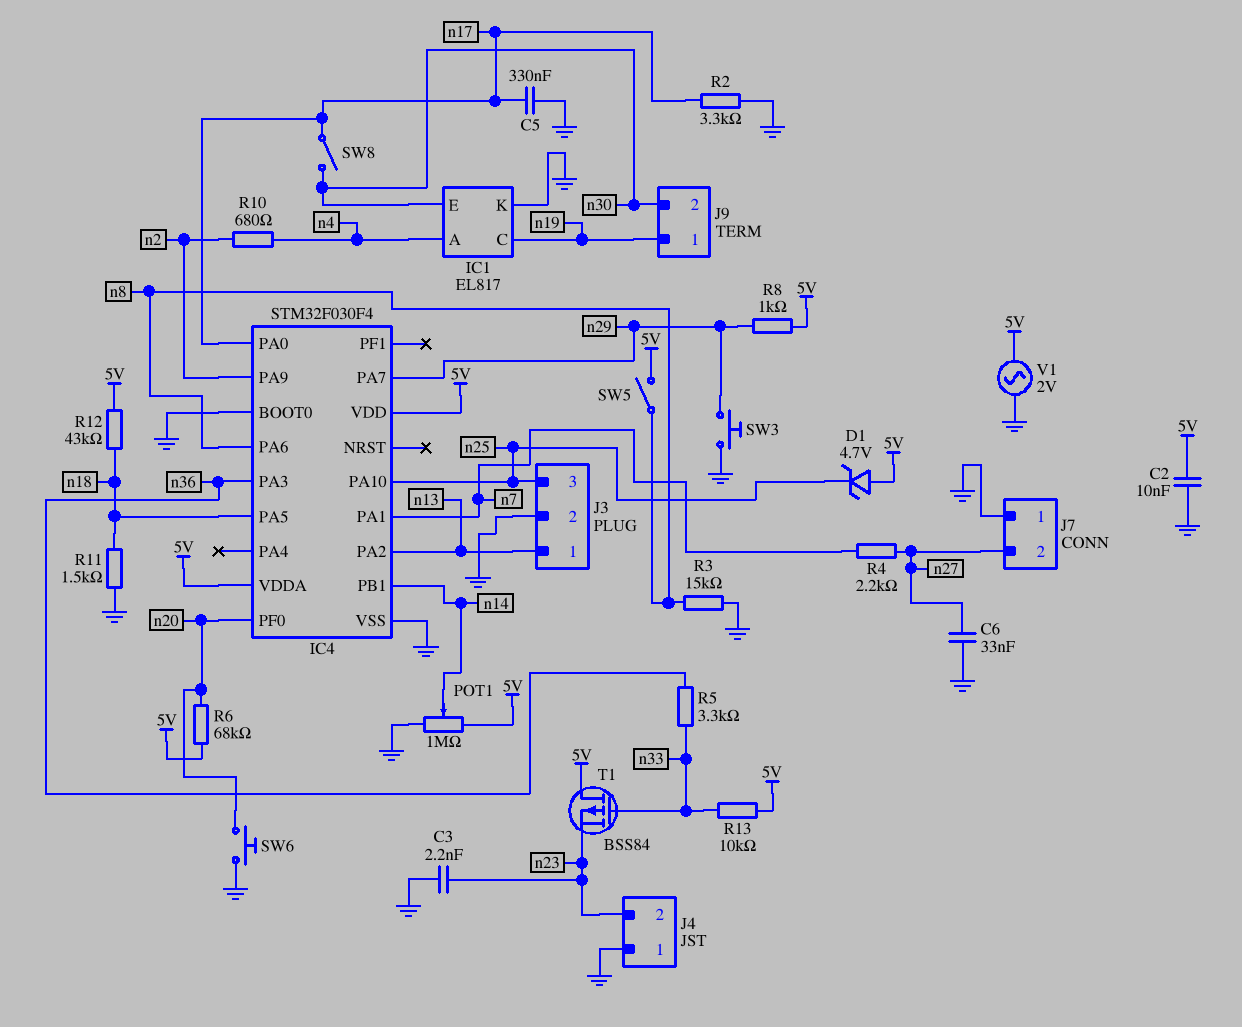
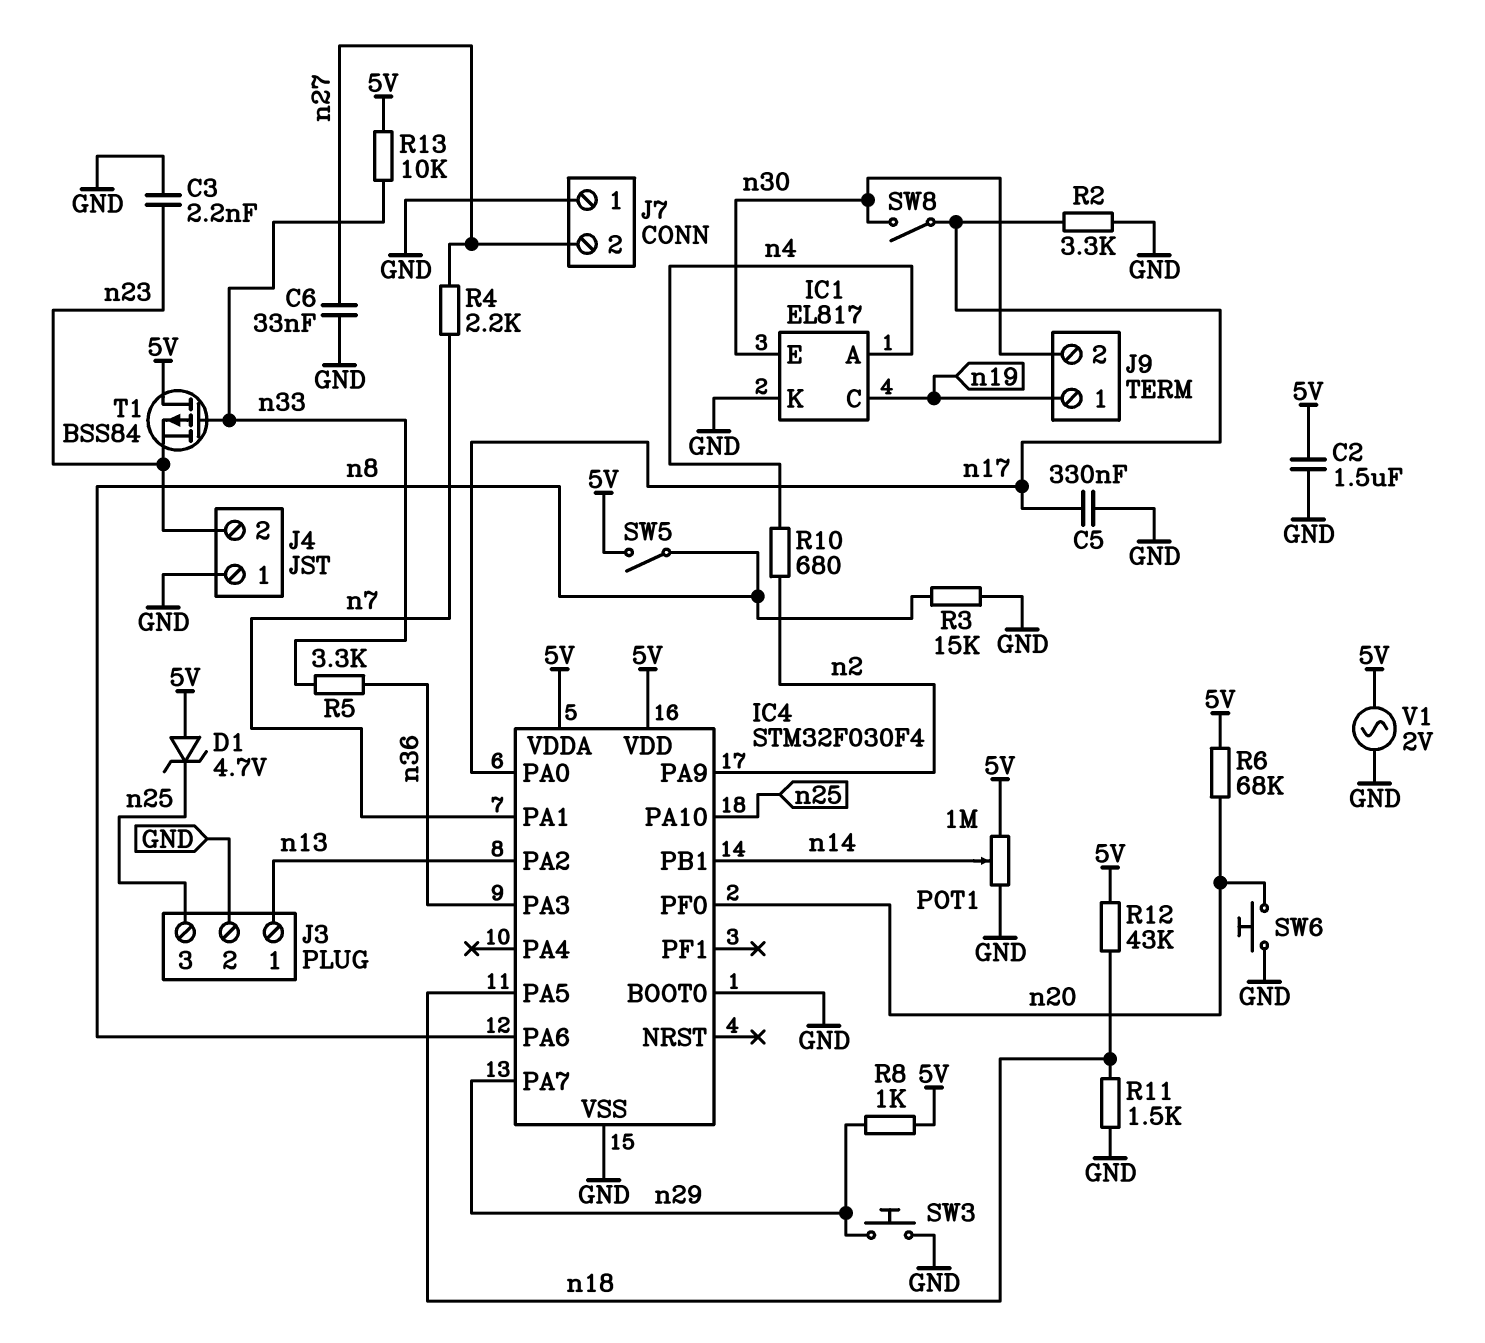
C2: 10nF (5V, GND) -> 1.5uF (5V, GND)

